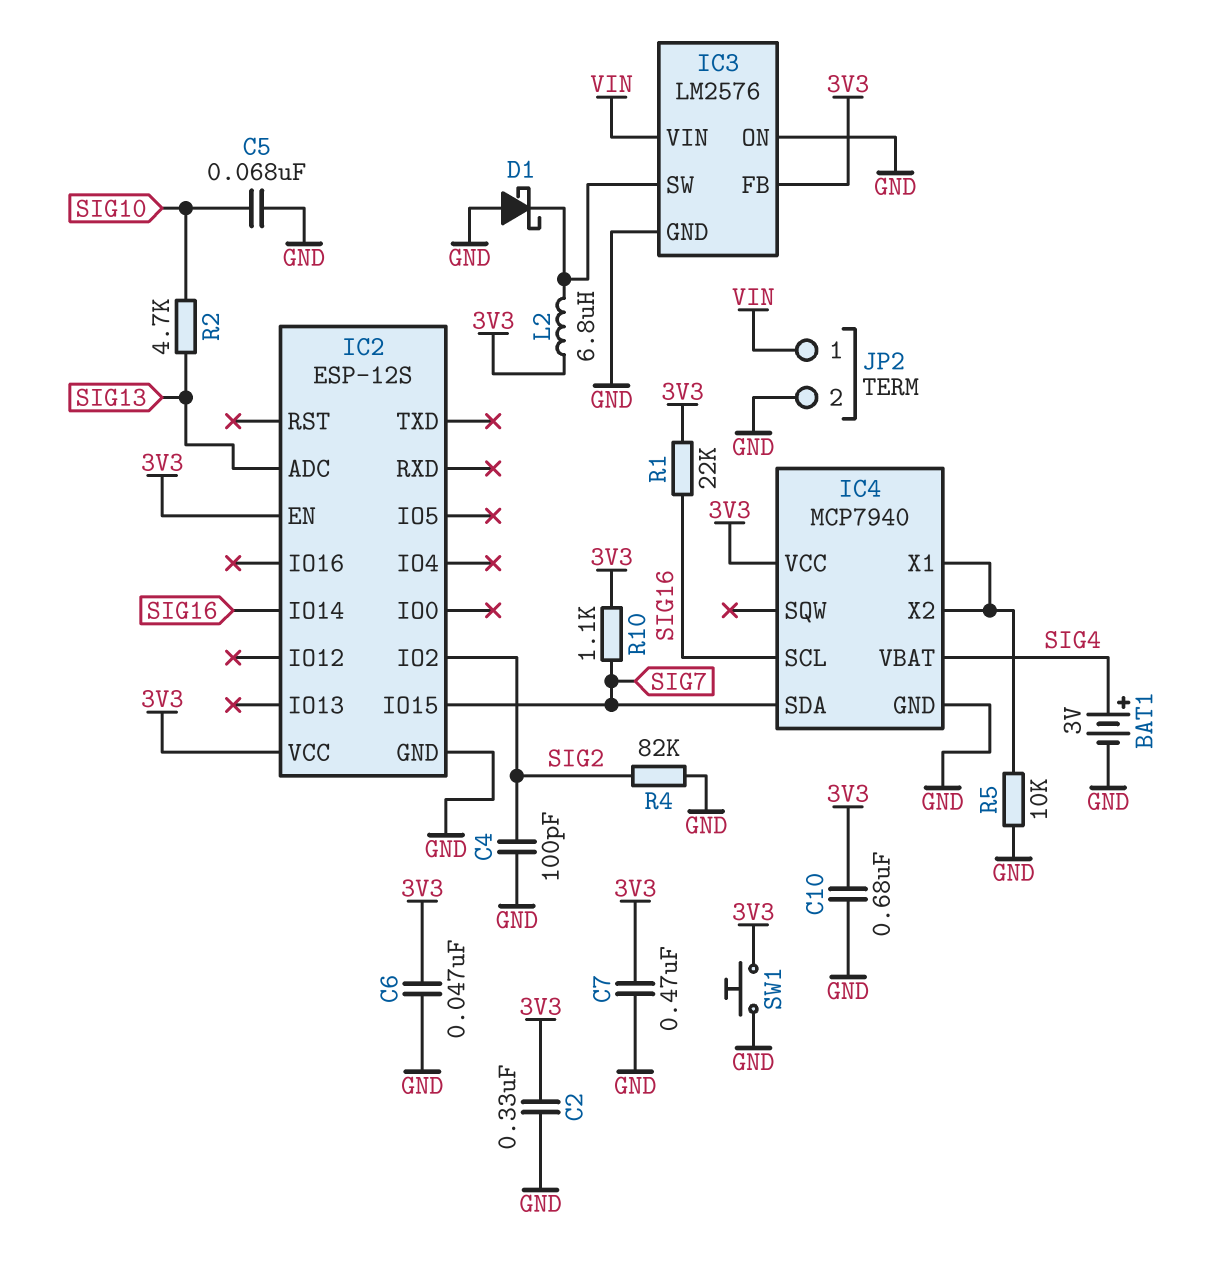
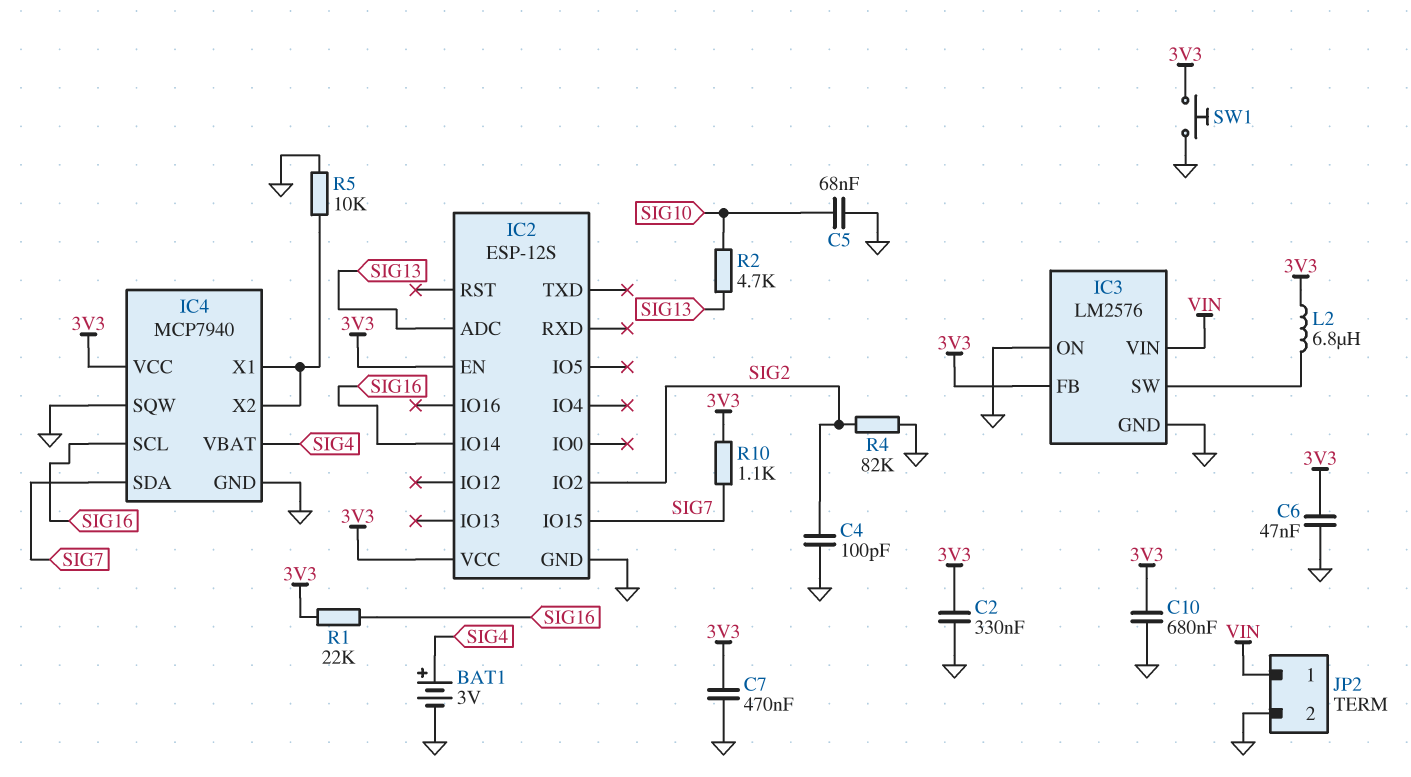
D1: schottky (A GND, K IC3/SW) -> none
IC4 pin SQW: none -> GND

